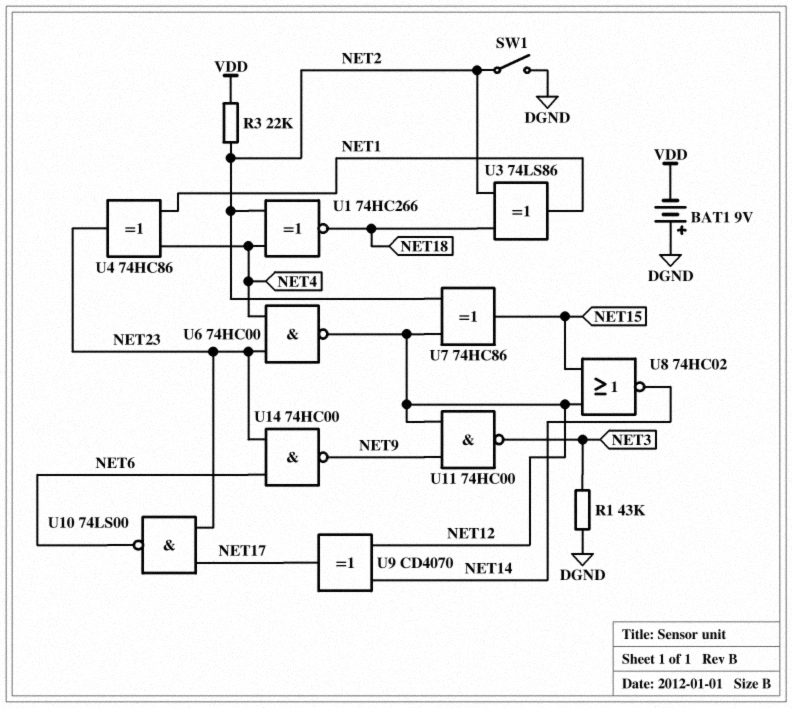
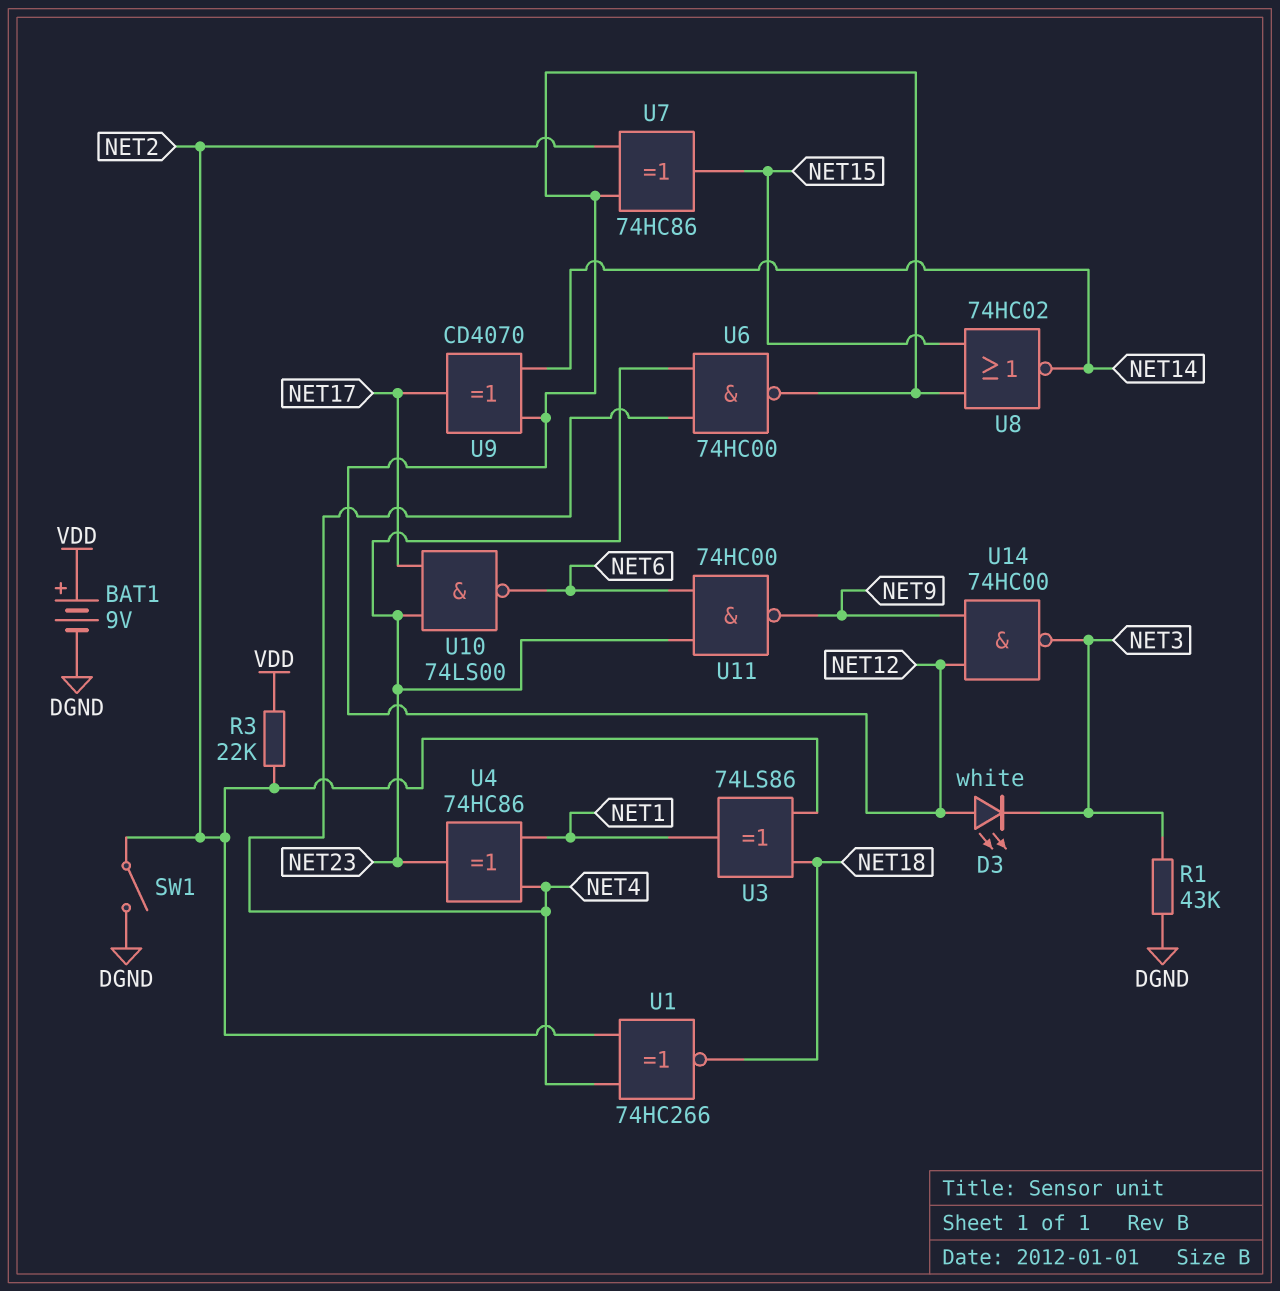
BAT1: 9V (plus DGND, minus VDD) -> 9V (plus VDD, minus DGND)
D3: none -> LED white (A NET12, K NET3)
U11: NAND 74HC00 (in NET9, in NET12, out NET3) -> NAND 74HC00 (in NET6, in NET23, out NET9)
U14: NAND 74HC00 (in NET6, in NET23, out NET9) -> NAND 74HC00 (in NET9, in NET12, out NET3)

